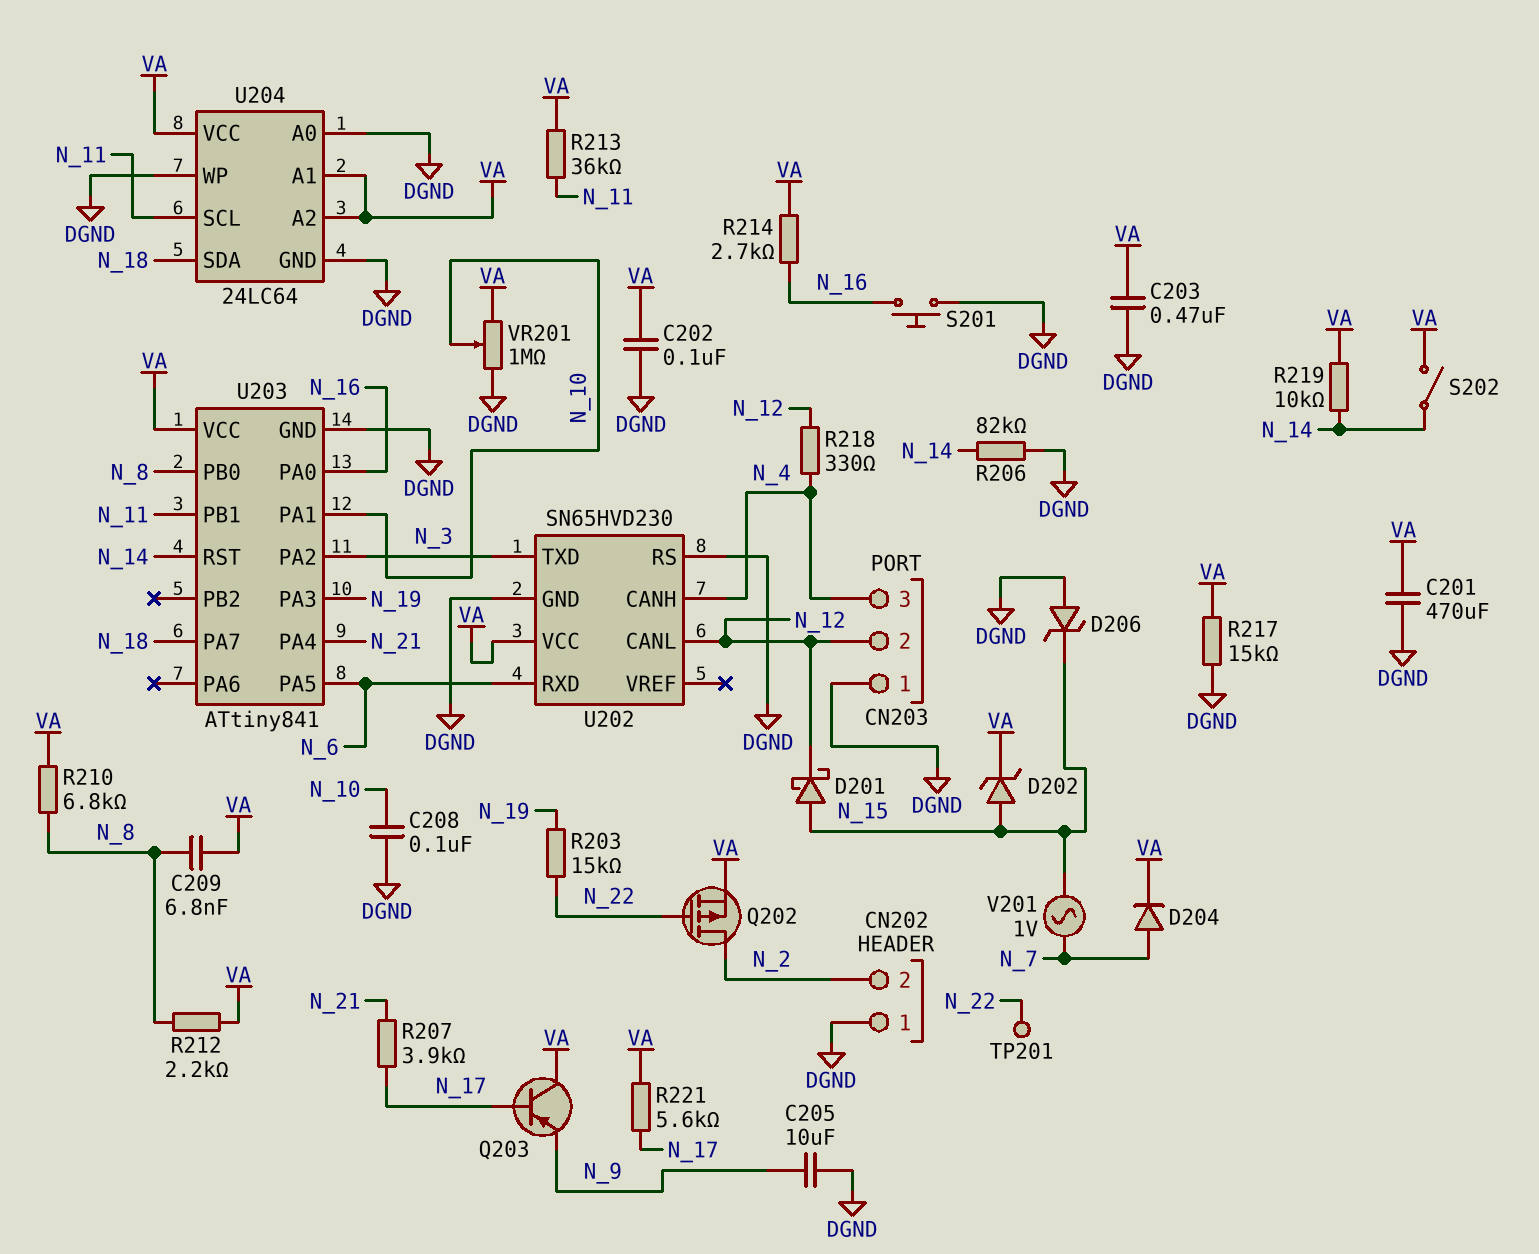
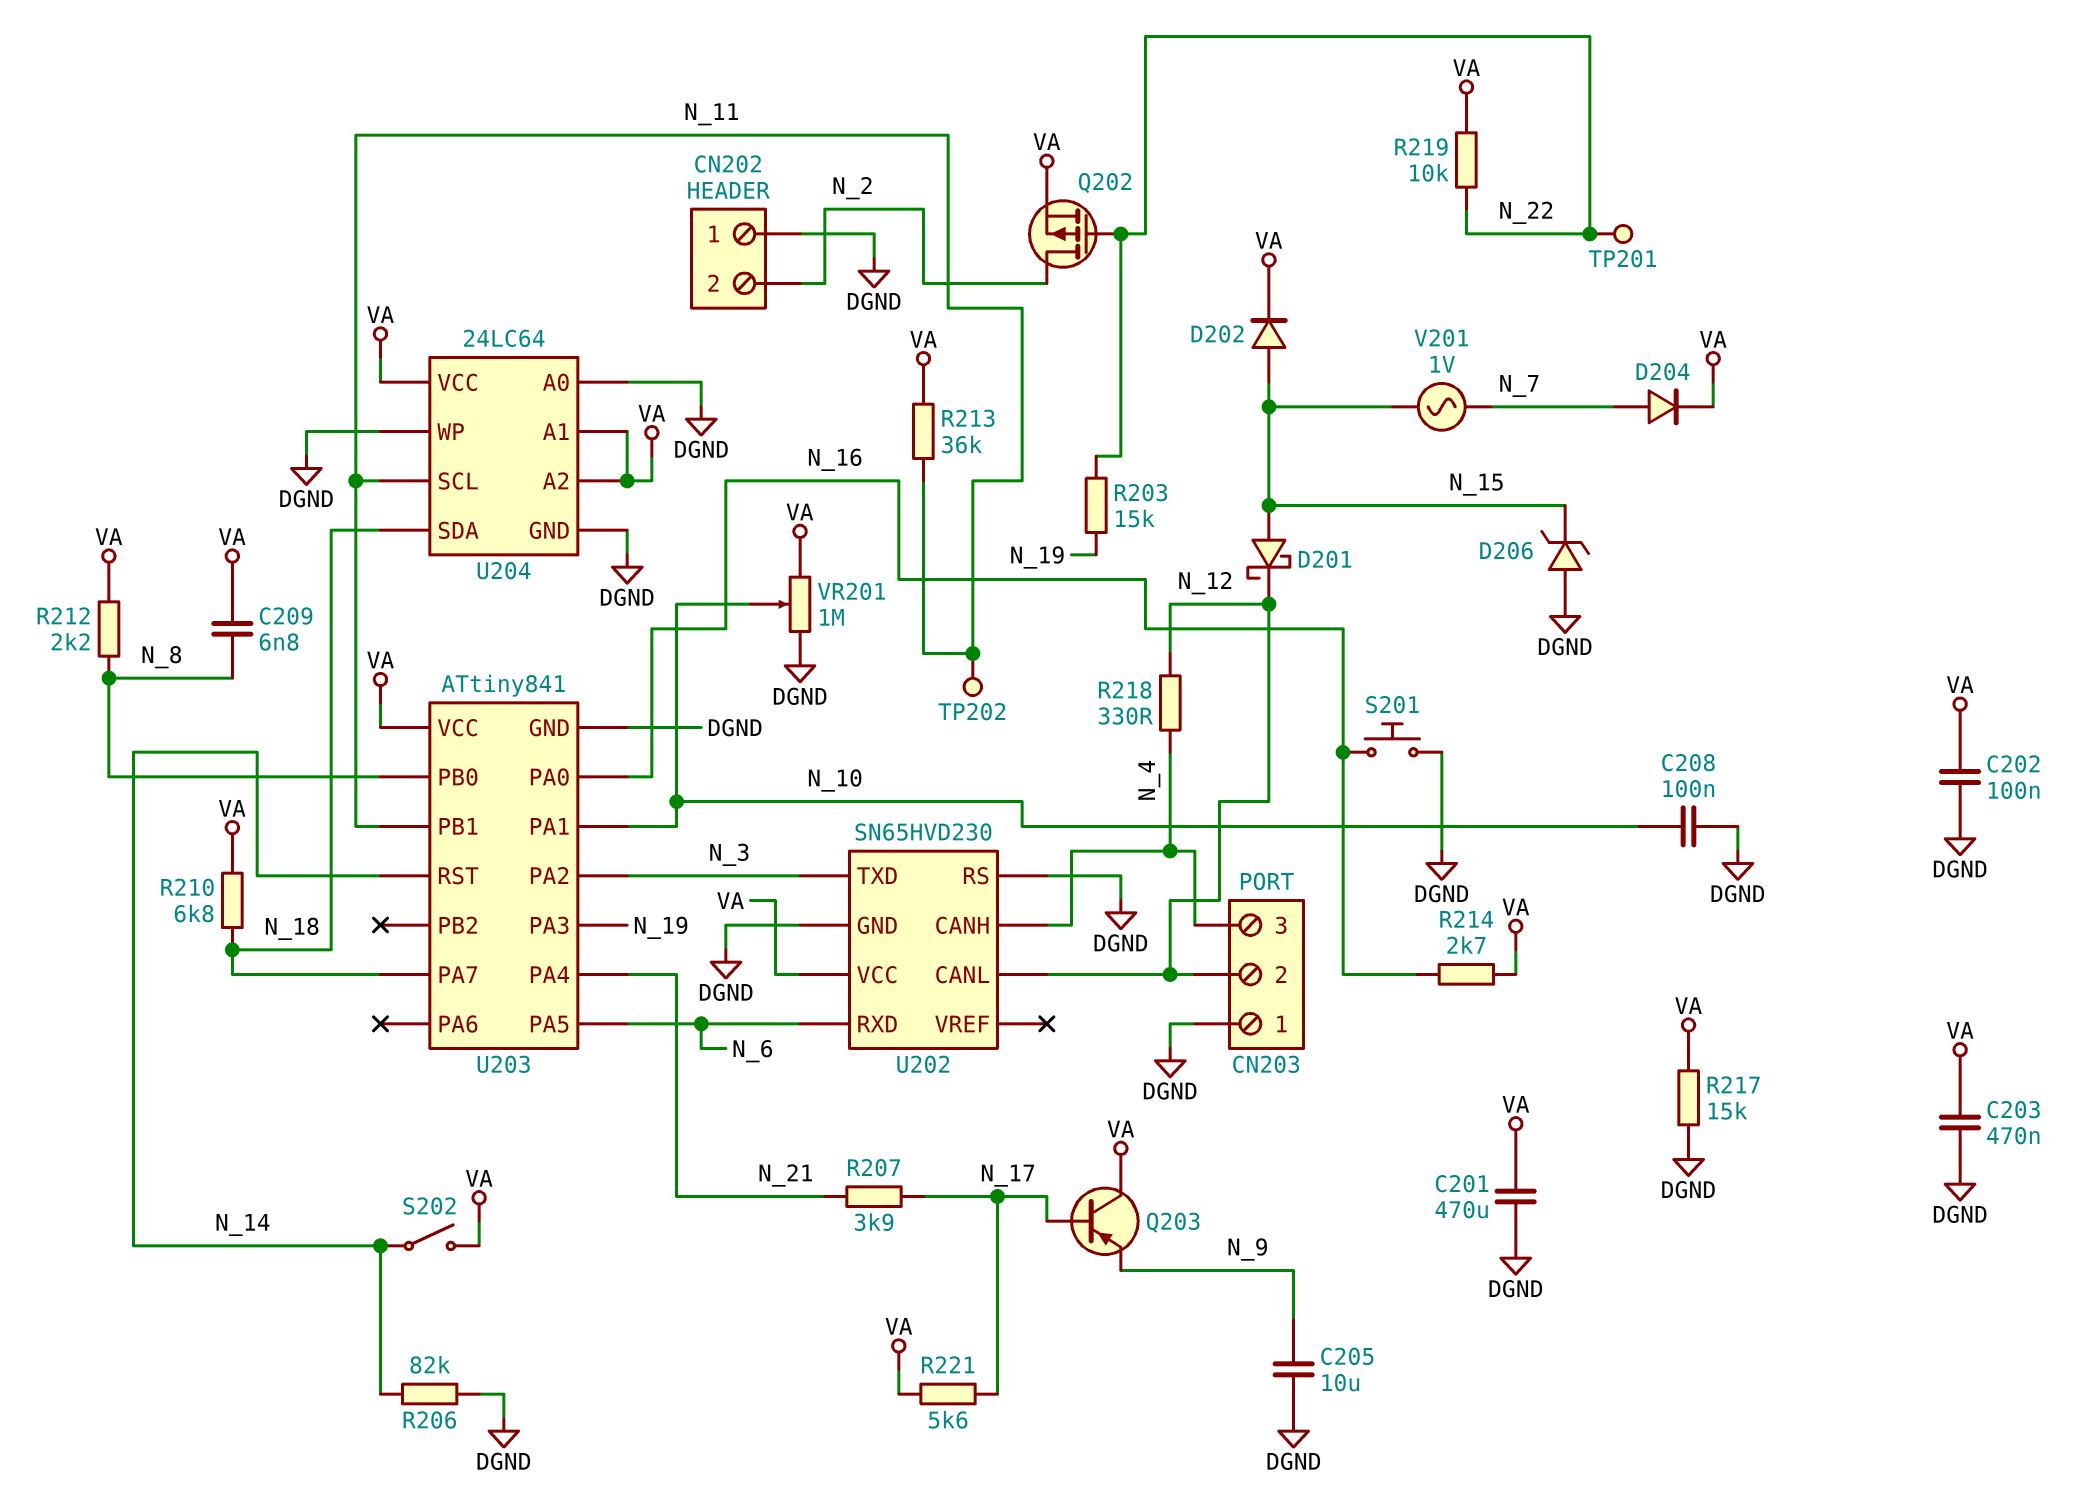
D202: zener (A N_15, K VA) -> diode (A N_15, K VA)
R210: 6.8k (N_8, VA) -> 6.8k (N_18, VA)
R219: 10k (N_14, VA) -> 10k (N_22, VA)
TP202: none -> test point (N_11)

